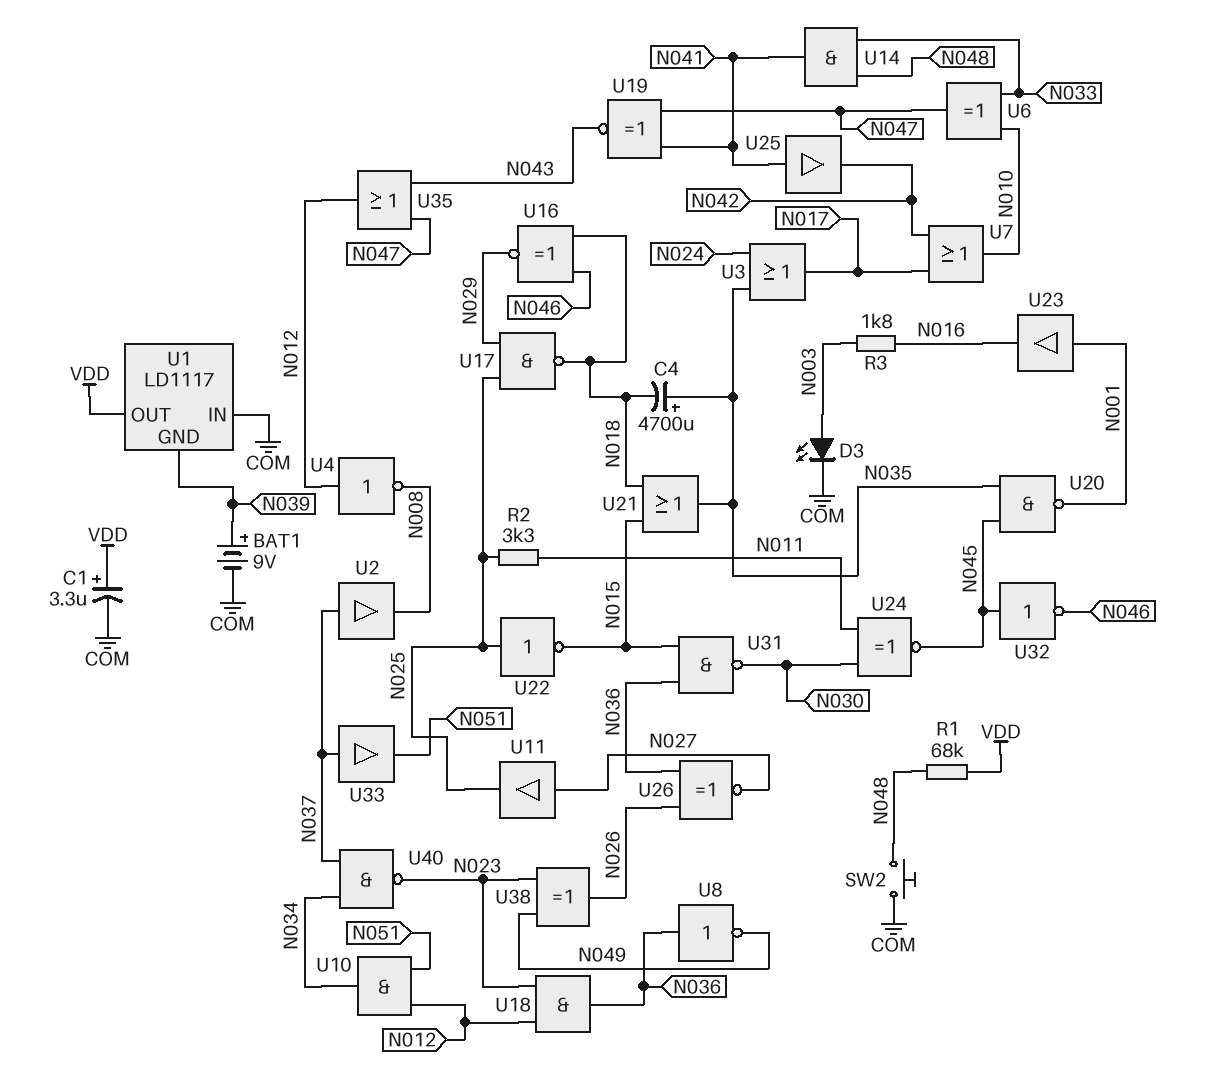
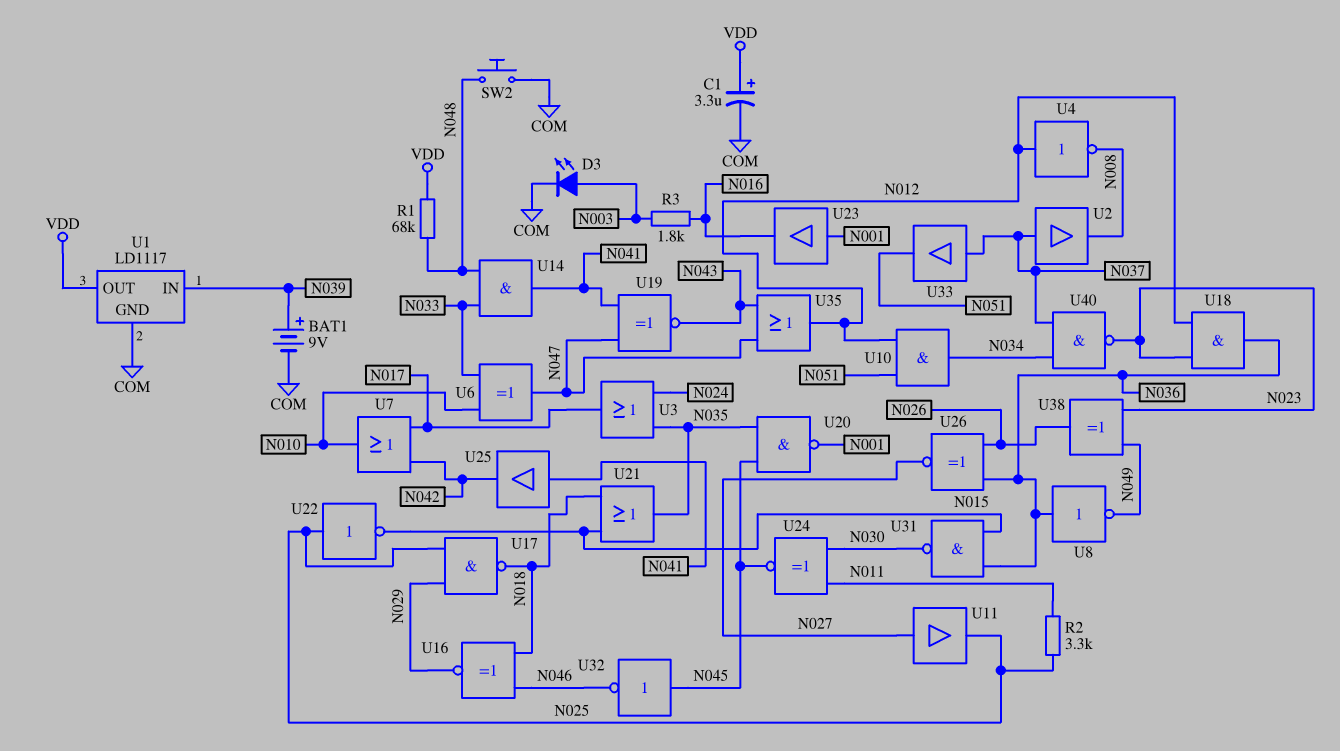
C4: 4700uF (plus N035, minus N018) -> none
U1 pin GND: N039 -> COM
U1 pin IN: COM -> N039

